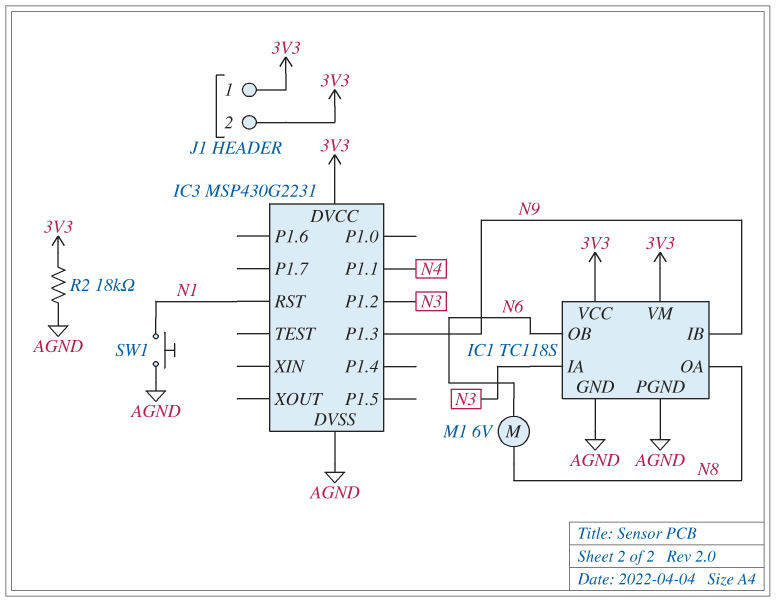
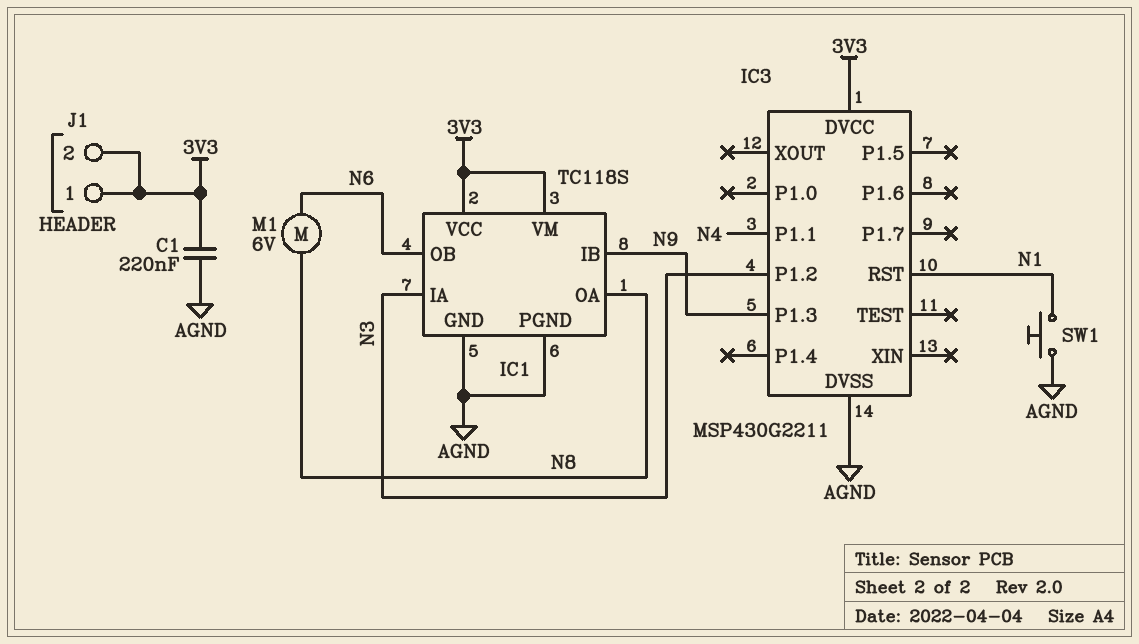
C1: none -> 220nF (3V3, AGND)
IC3: MSP430G2231 -> MSP430G2211
R2: 18k (3V3, AGND) -> none

